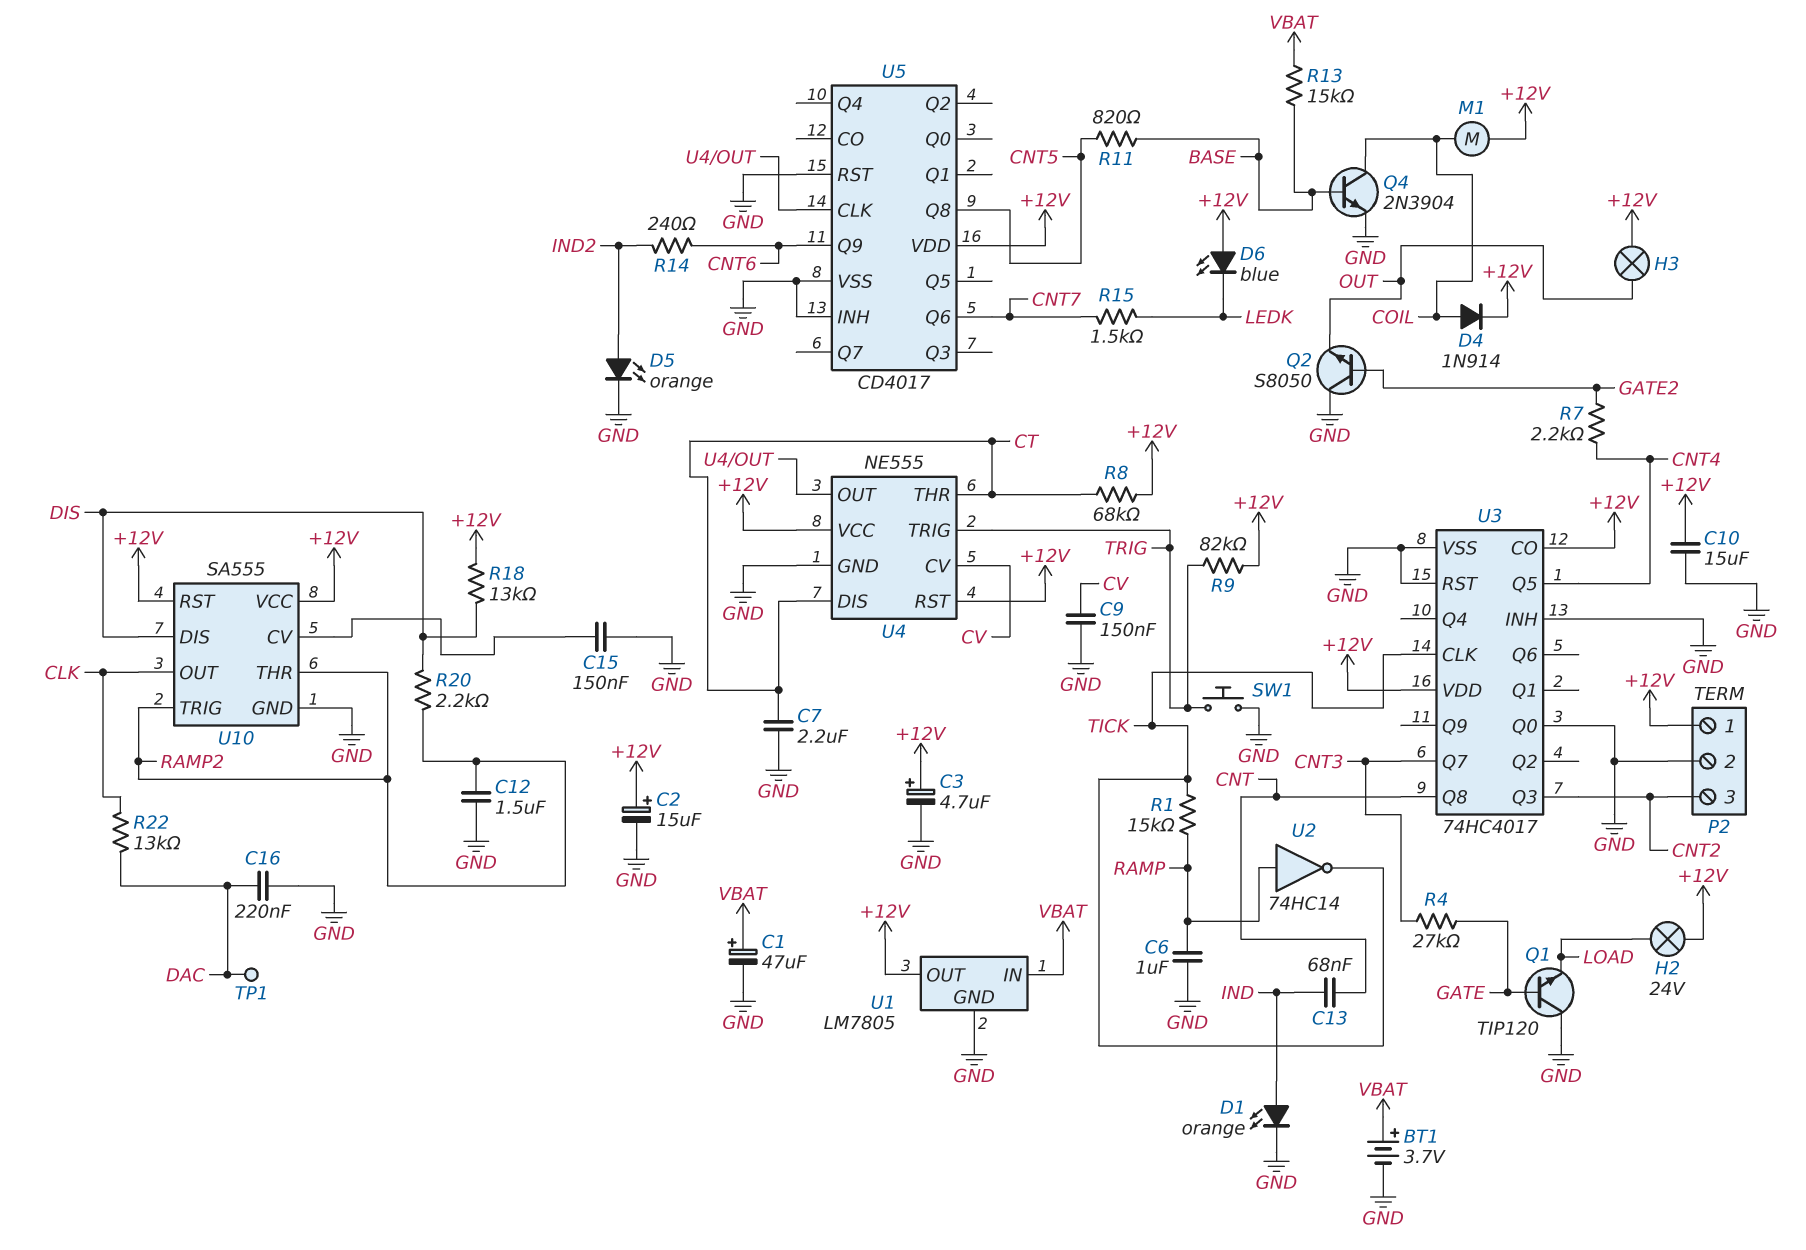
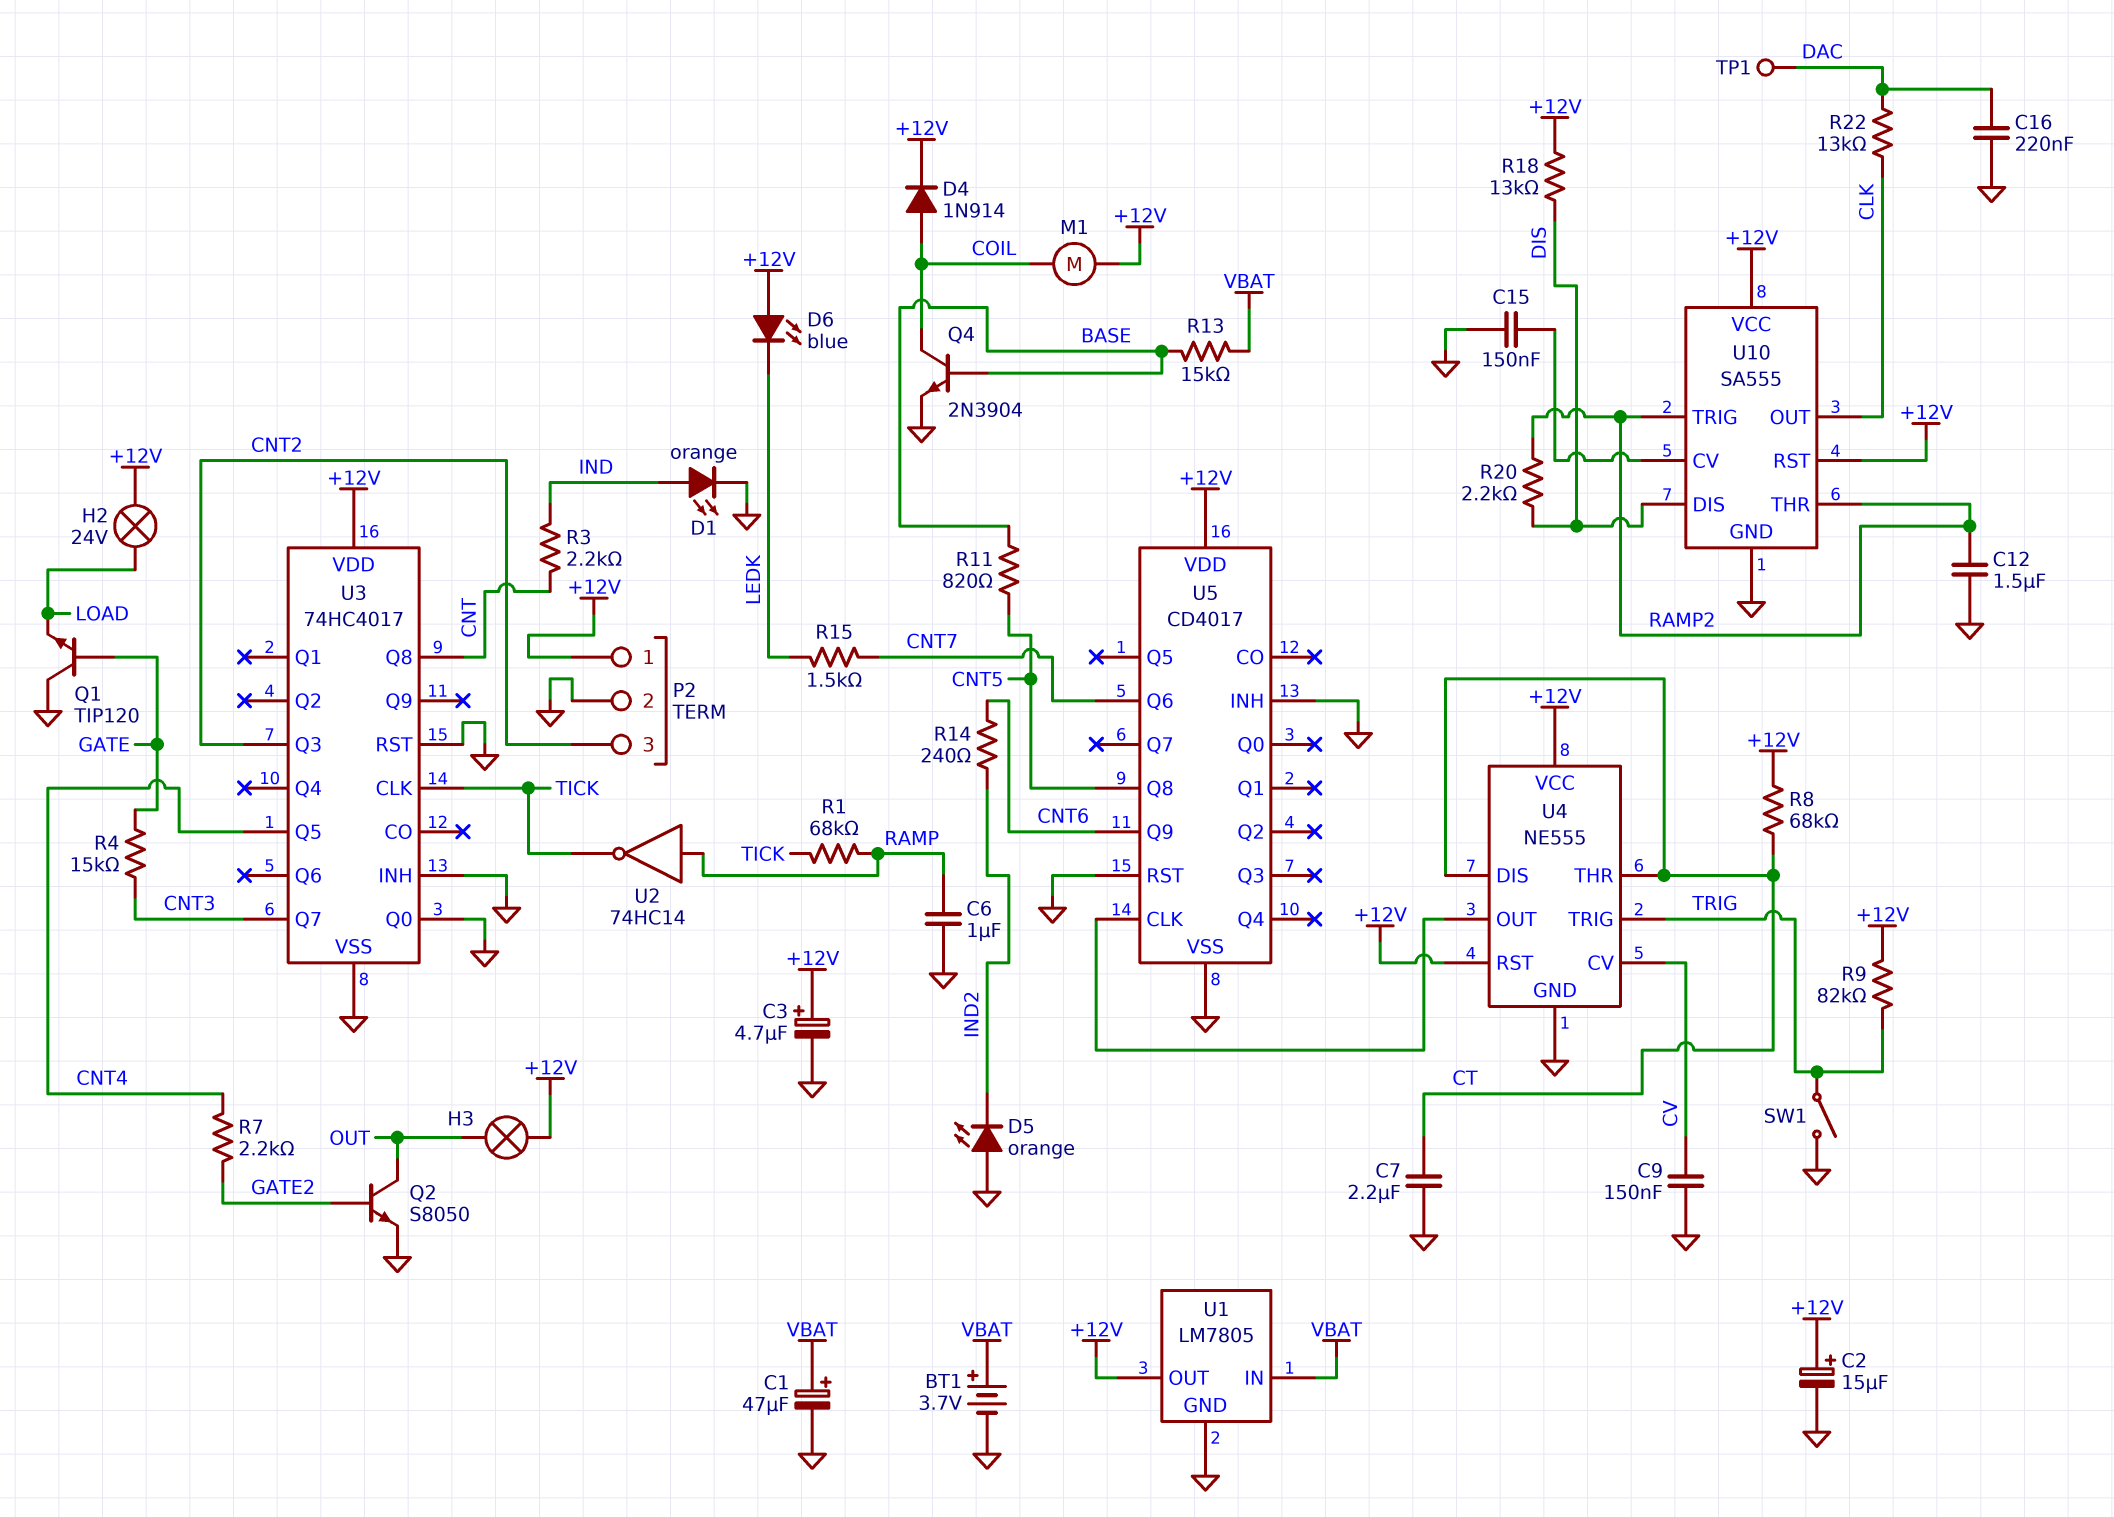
C10: 15uF (+12V, GND) -> none
C13: 68nF (CNT, IND) -> none
D5: LED orange (A IND2, K GND) -> LED orange (A GND, K IND2)
Q2: NPN S8050 (B GATE2, C GND, E OUT) -> NPN S8050 (B GATE2, C OUT, E GND)
R1: 15k (RAMP, TICK) -> 68k (RAMP, TICK)
R3: none -> 2.2k (CNT, IND)
R4: 27k (CNT3, GATE) -> 15k (CNT3, GATE)
SW1: button (GND, TRIG) -> switch (GND, TRIG)
U3 pin CO: +12V -> none

